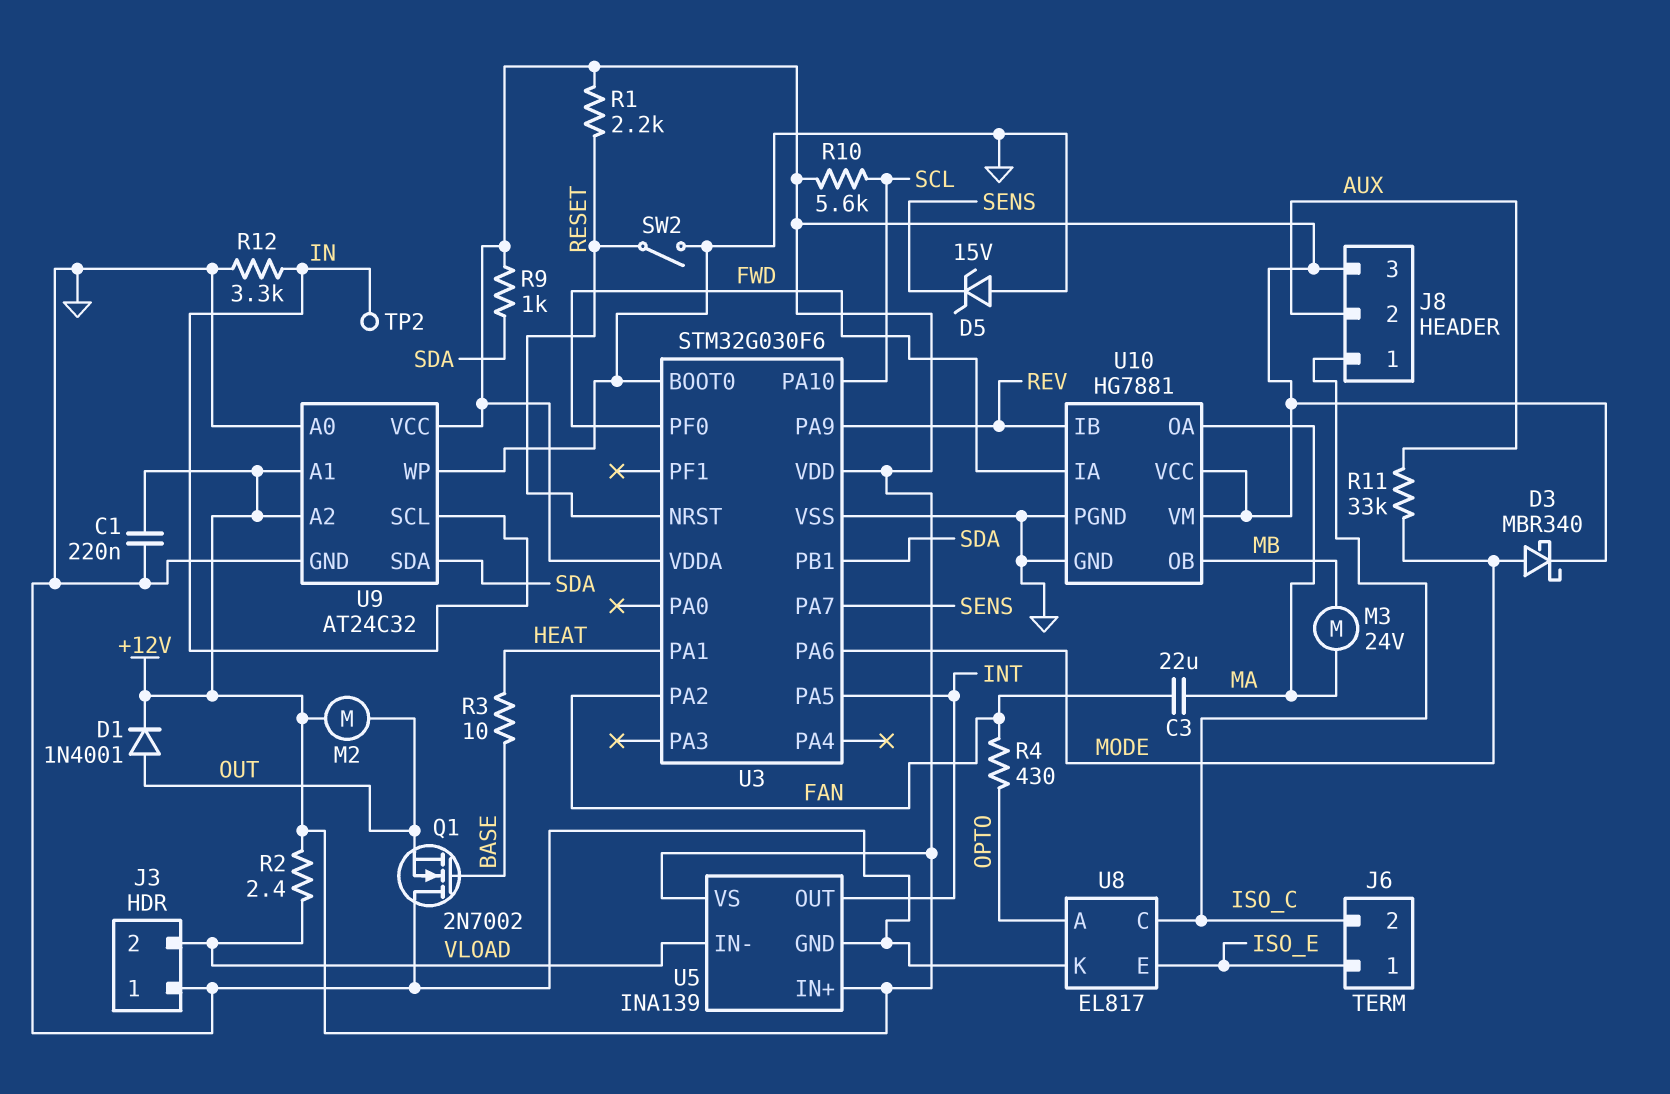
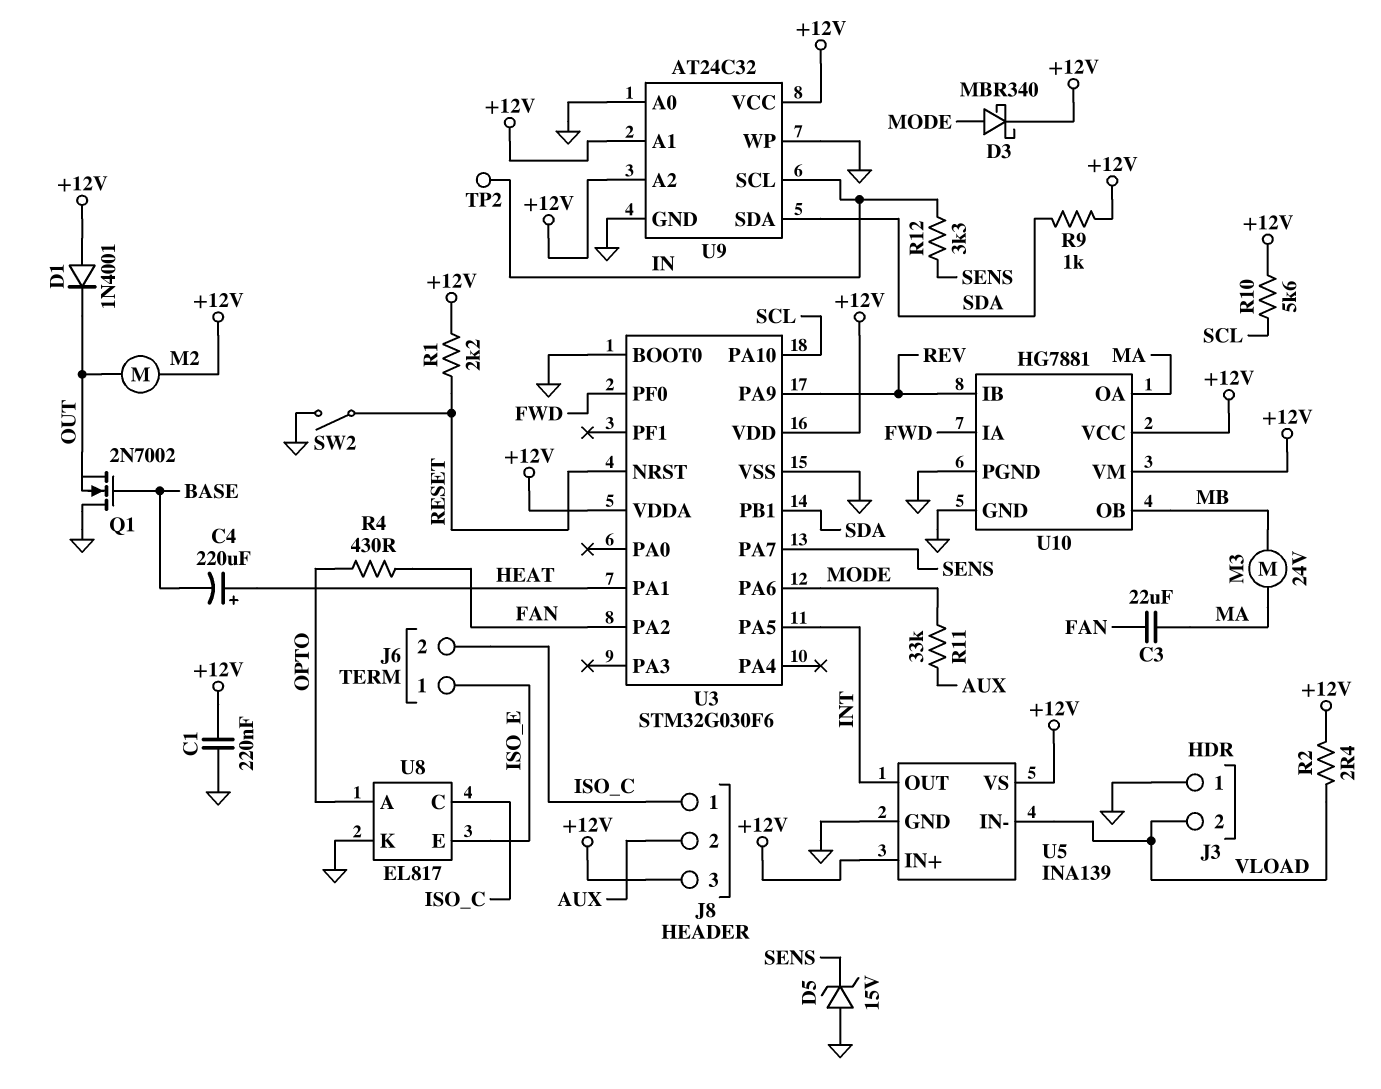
C4: none -> 220uF (plus HEAT, minus BASE)
D1: diode 1N4001 (A OUT, K +12V) -> diode 1N4001 (A +12V, K OUT)
R3: 10 (BASE, HEAT) -> none
R12: 3.3k (GND, IN) -> 3.3k (IN, SENS)

